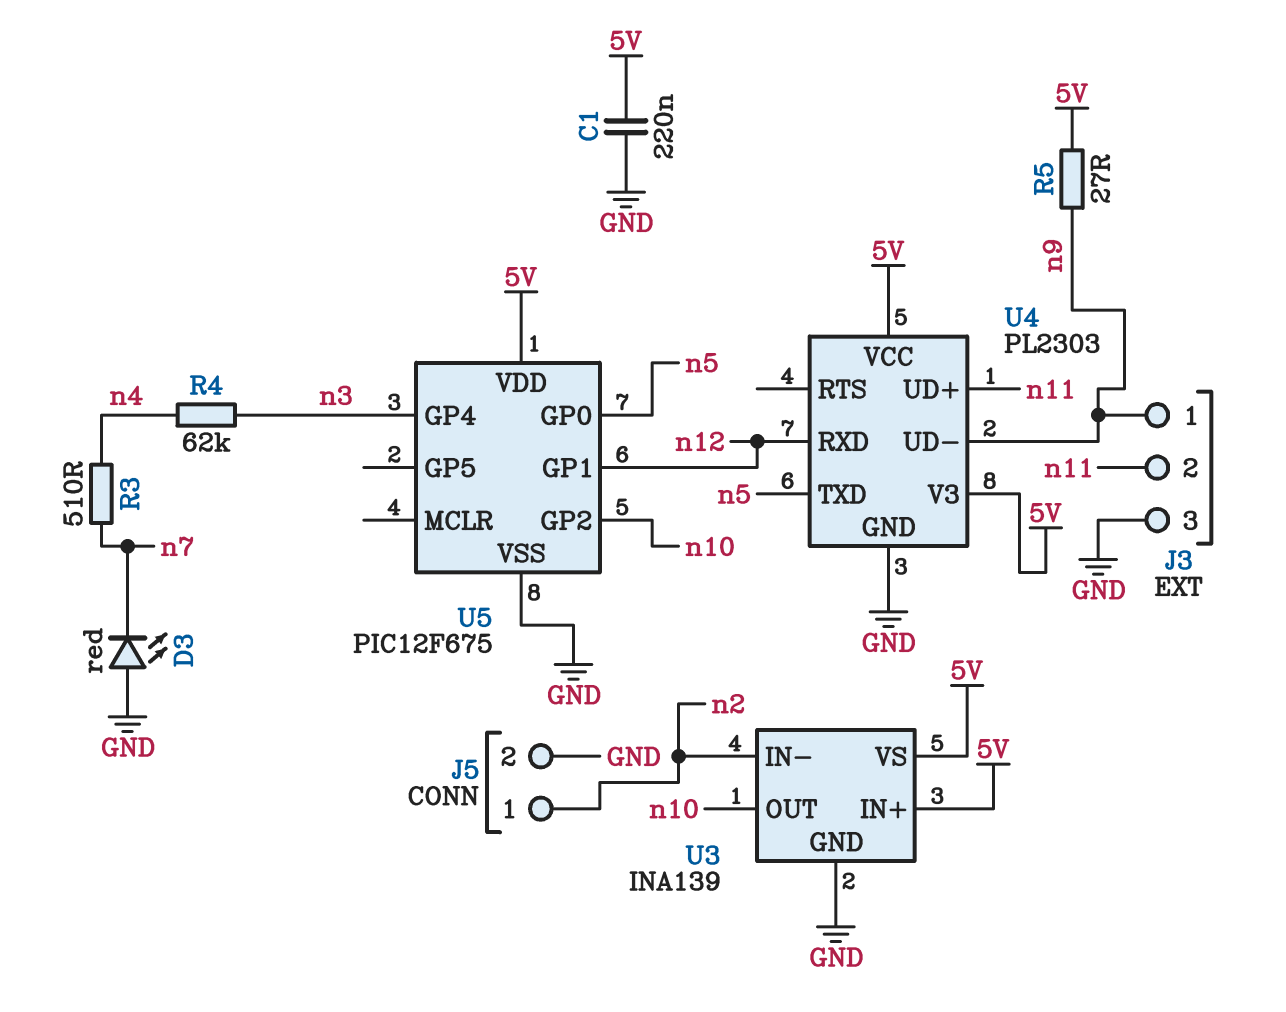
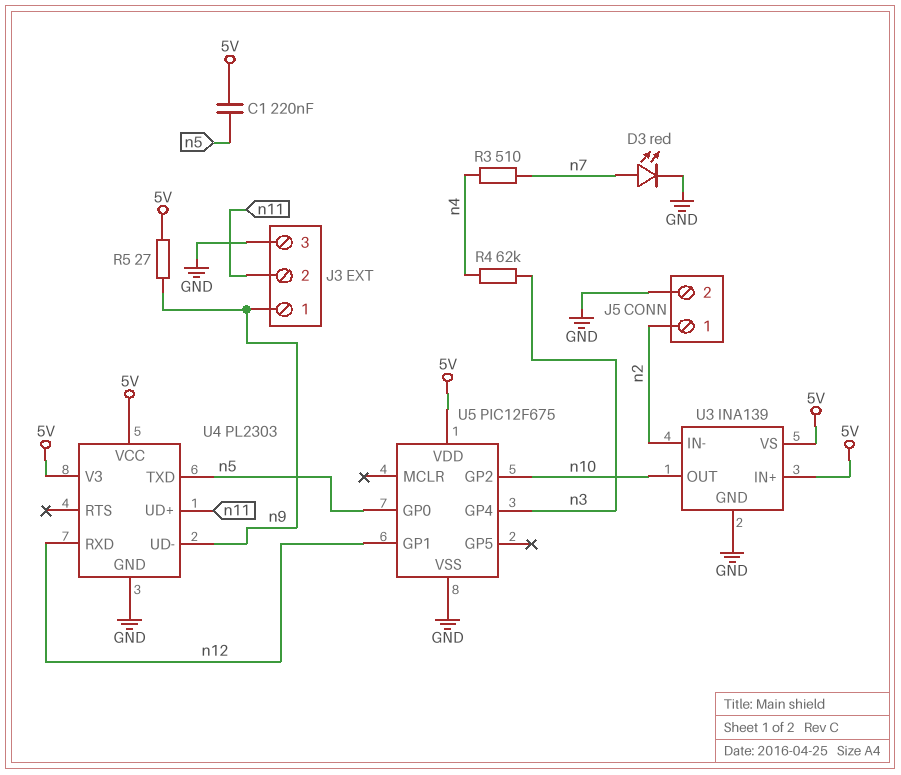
C1: 220nF (5V, GND) -> 220nF (5V, n5)
D3: LED red (A GND, K n7) -> LED red (A n7, K GND)

